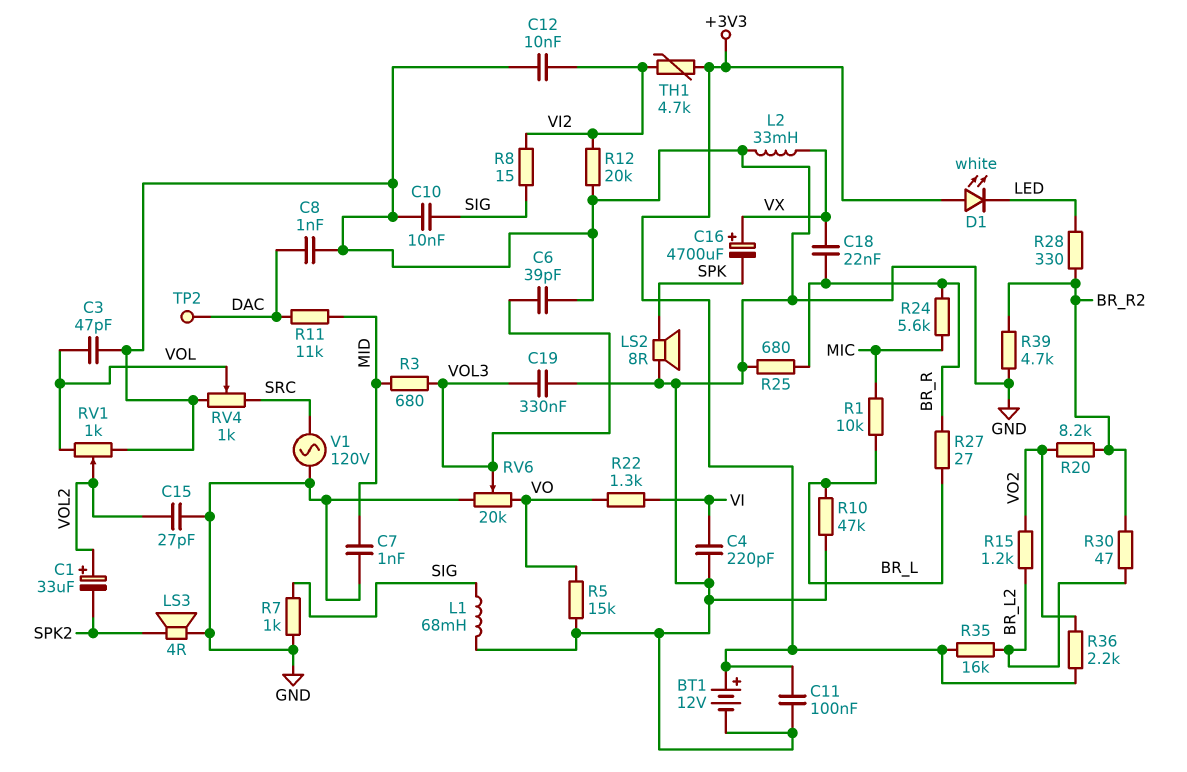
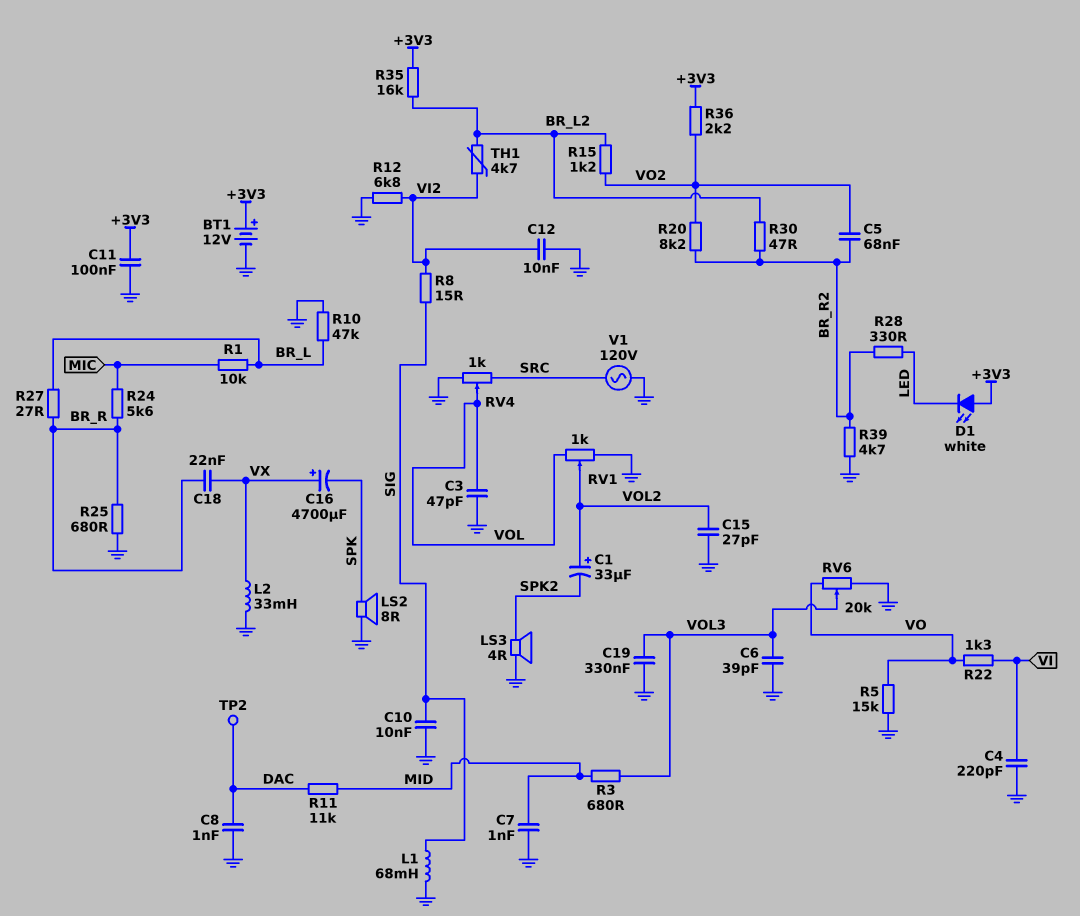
C5: none -> 68nF (BR_R2, VO2)
R7: 1k (GND, SIG) -> none
R12: 20k (GND, VI2) -> 6.8k (GND, VI2)
TH1: 4.7k (+3V3, VI2) -> 4.7k (BR_L2, VI2)

